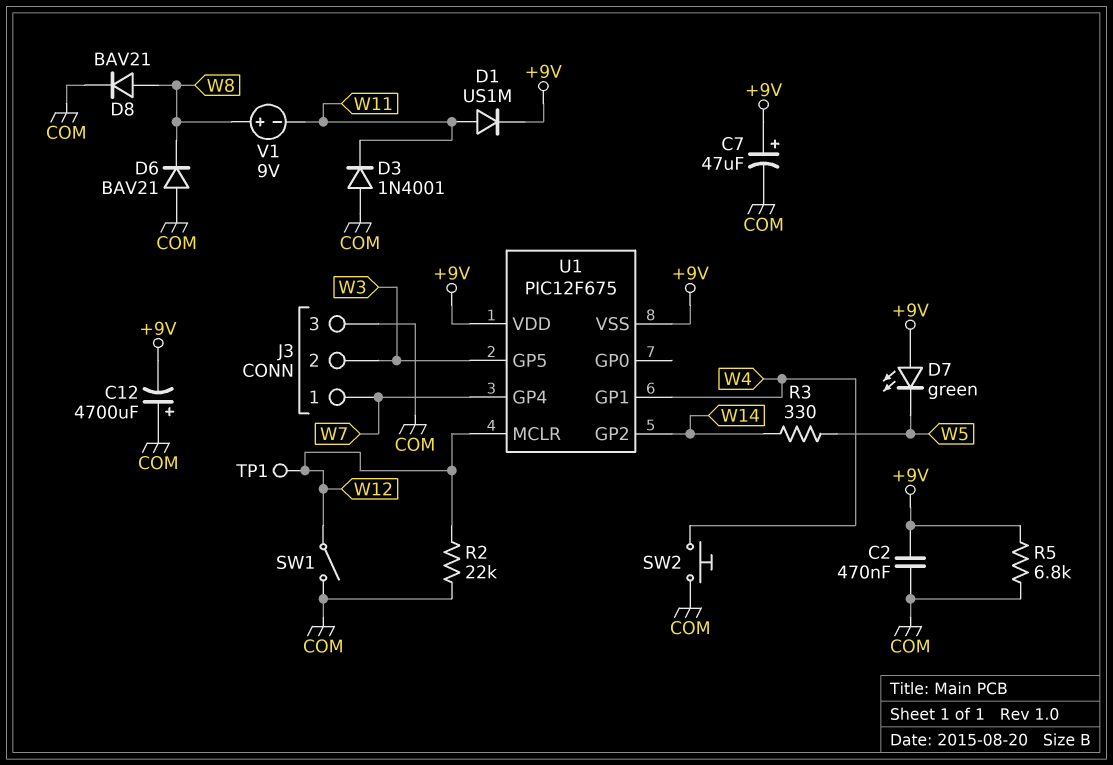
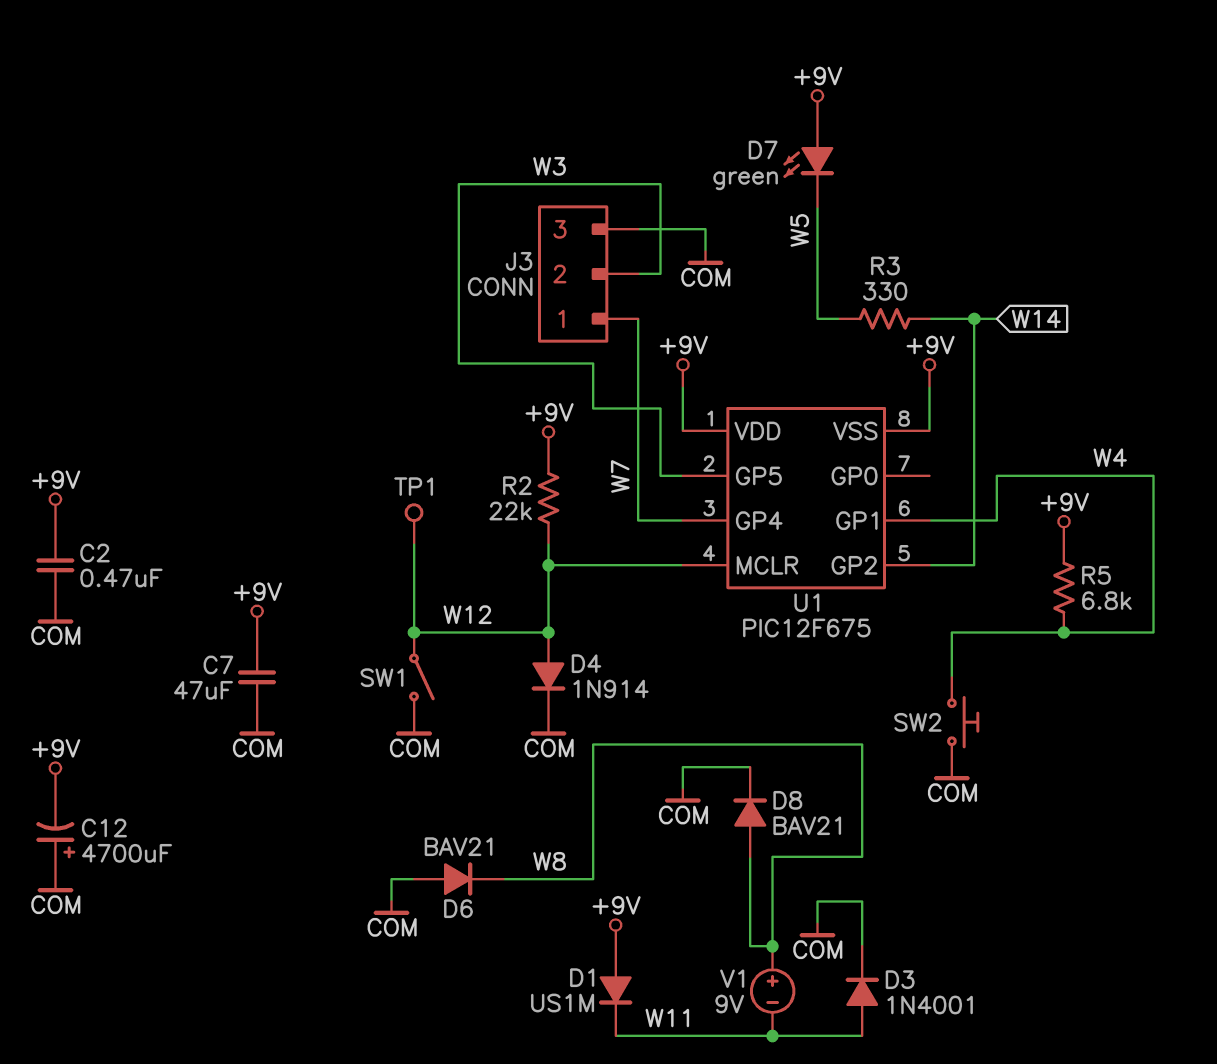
C7: 47uF (plus +9V, minus COM) -> 47uF (+9V, COM)
D1: diode US1M (A W11, K +9V) -> diode US1M (A +9V, K W11)
D3: diode 1N4001 (A COM, K W11) -> diode 1N4001 (A W11, K COM)
D4: none -> diode 1N914 (A W12, K COM)
R2: 22k (COM, W12) -> 22k (+9V, W12)
R5: 6.8k (+9V, COM) -> 6.8k (+9V, W4)

